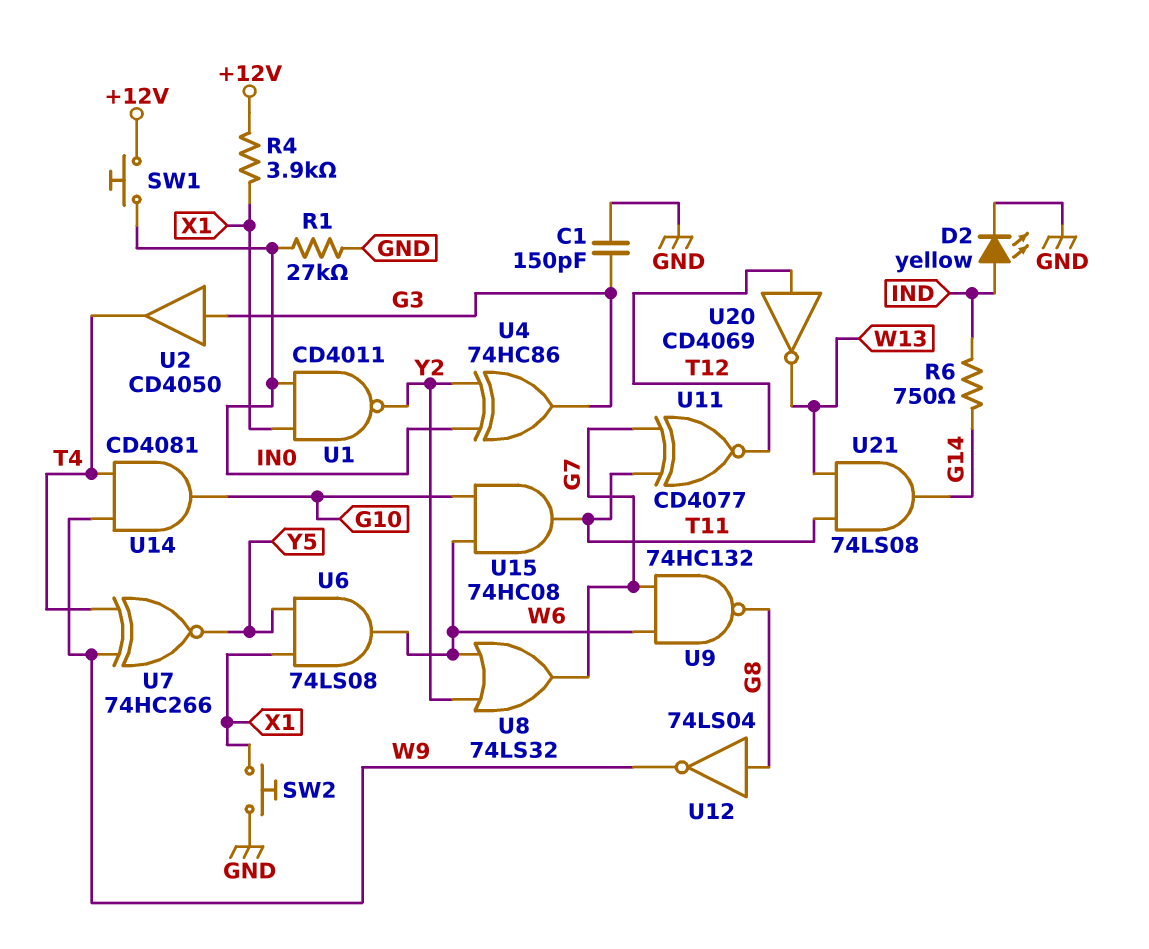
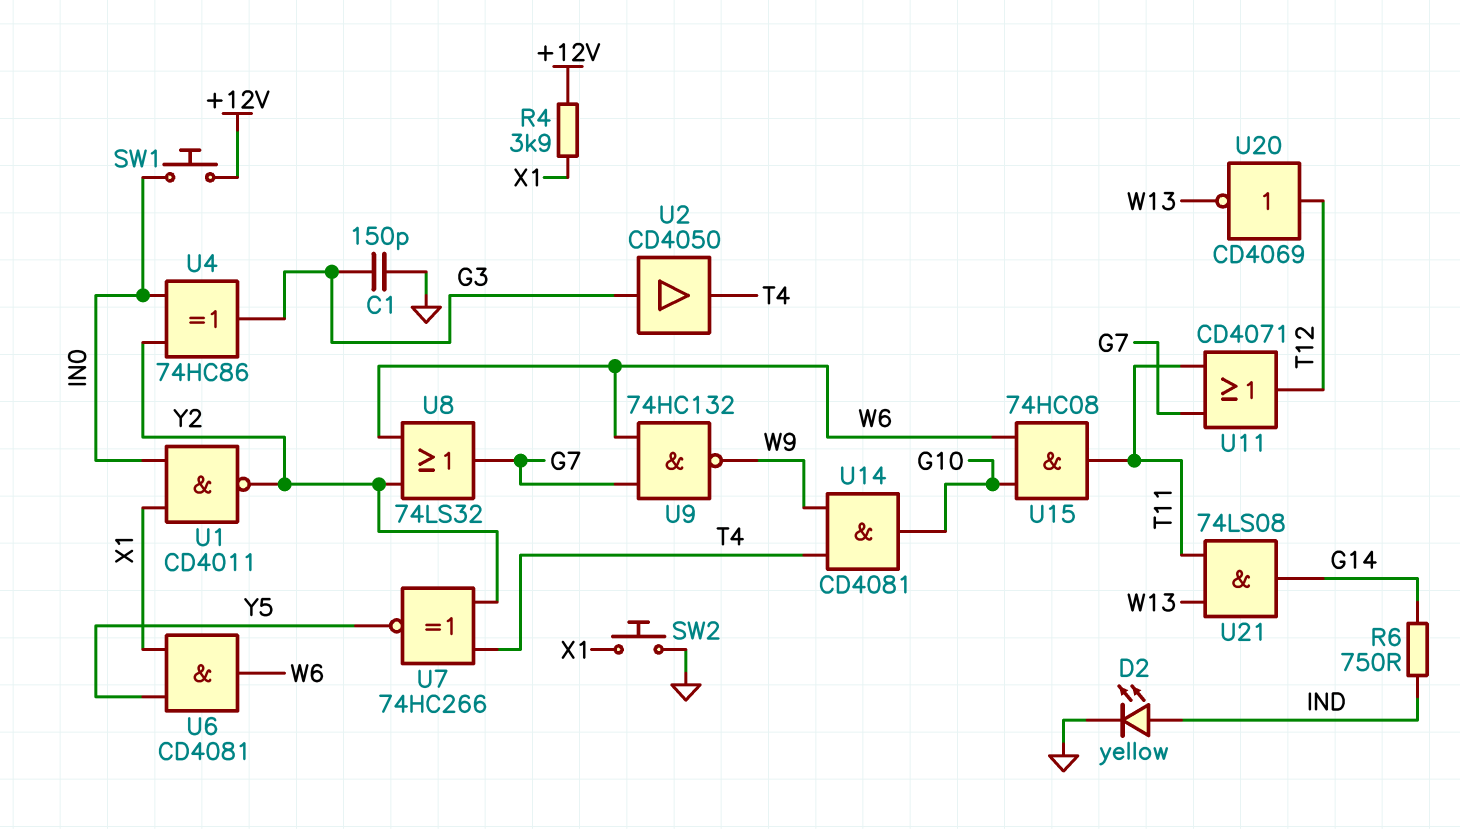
R1: 27k (GND, IN0) -> none
U6: AND 74LS08 (in X1, in Y5, out W6) -> AND CD4081 (in X1, in Y5, out W6)
U7: XNOR 74HC266 (in T4, in W9, out Y5) -> XNOR 74HC266 (in T4, in Y2, out Y5)
U9: NAND 74HC132 (in G7, in W6, out G8) -> NAND 74HC132 (in G7, in W6, out W9)
U11: XNOR CD4077 (in G7, in T11, out T12) -> OR CD4071 (in G7, in T11, out T12)
U12: NOT 74LS04 (in G8, out W9) -> none

